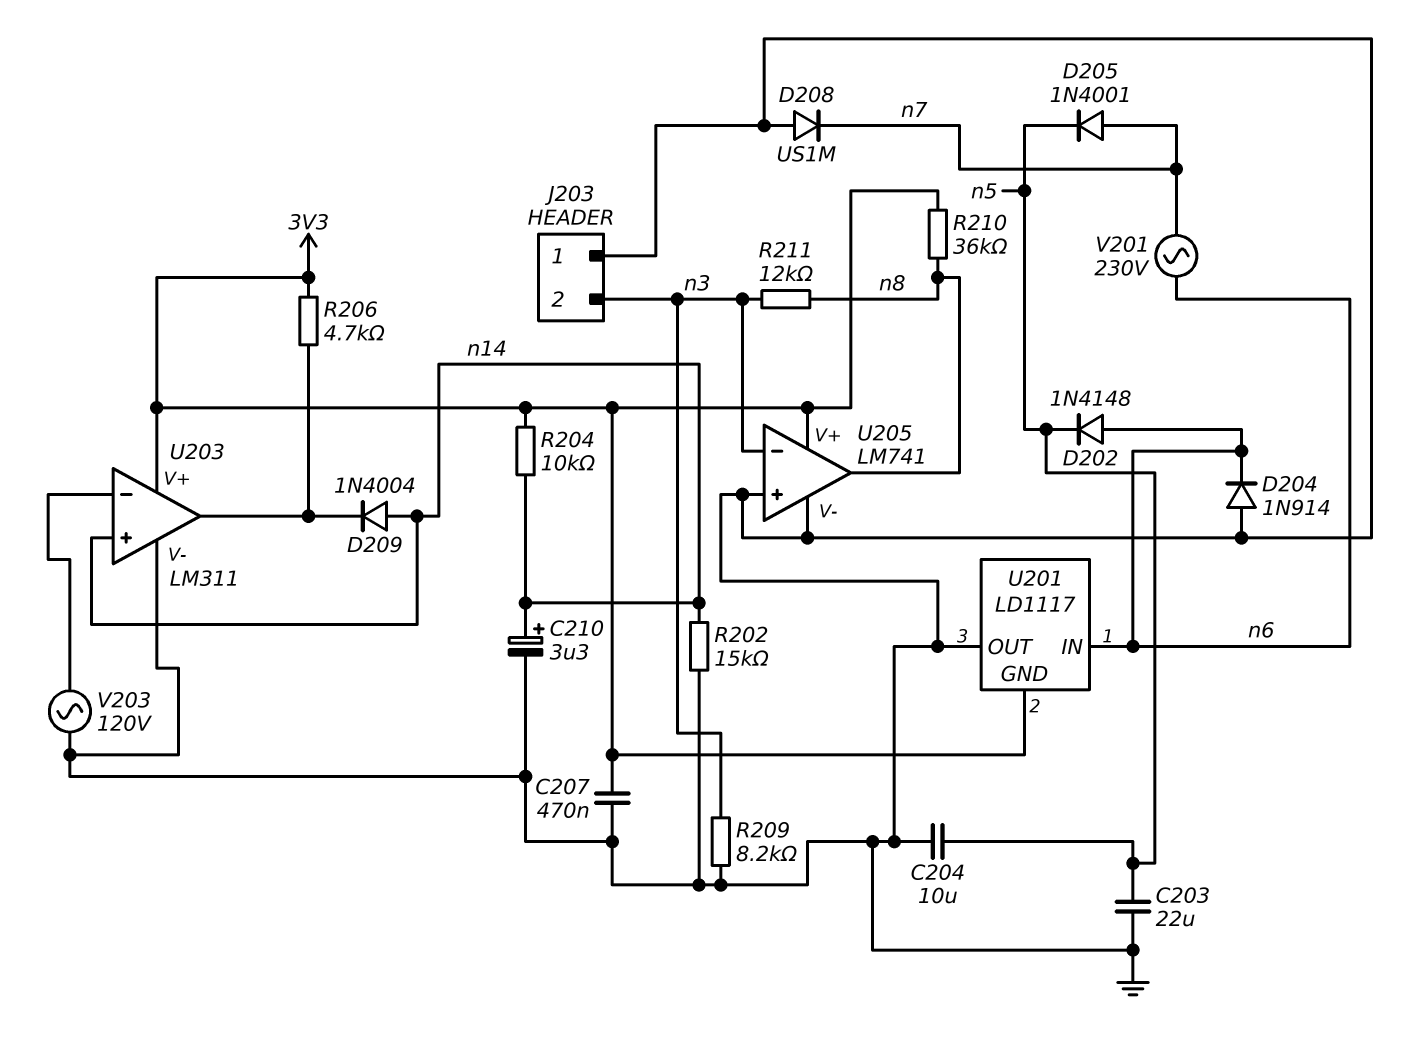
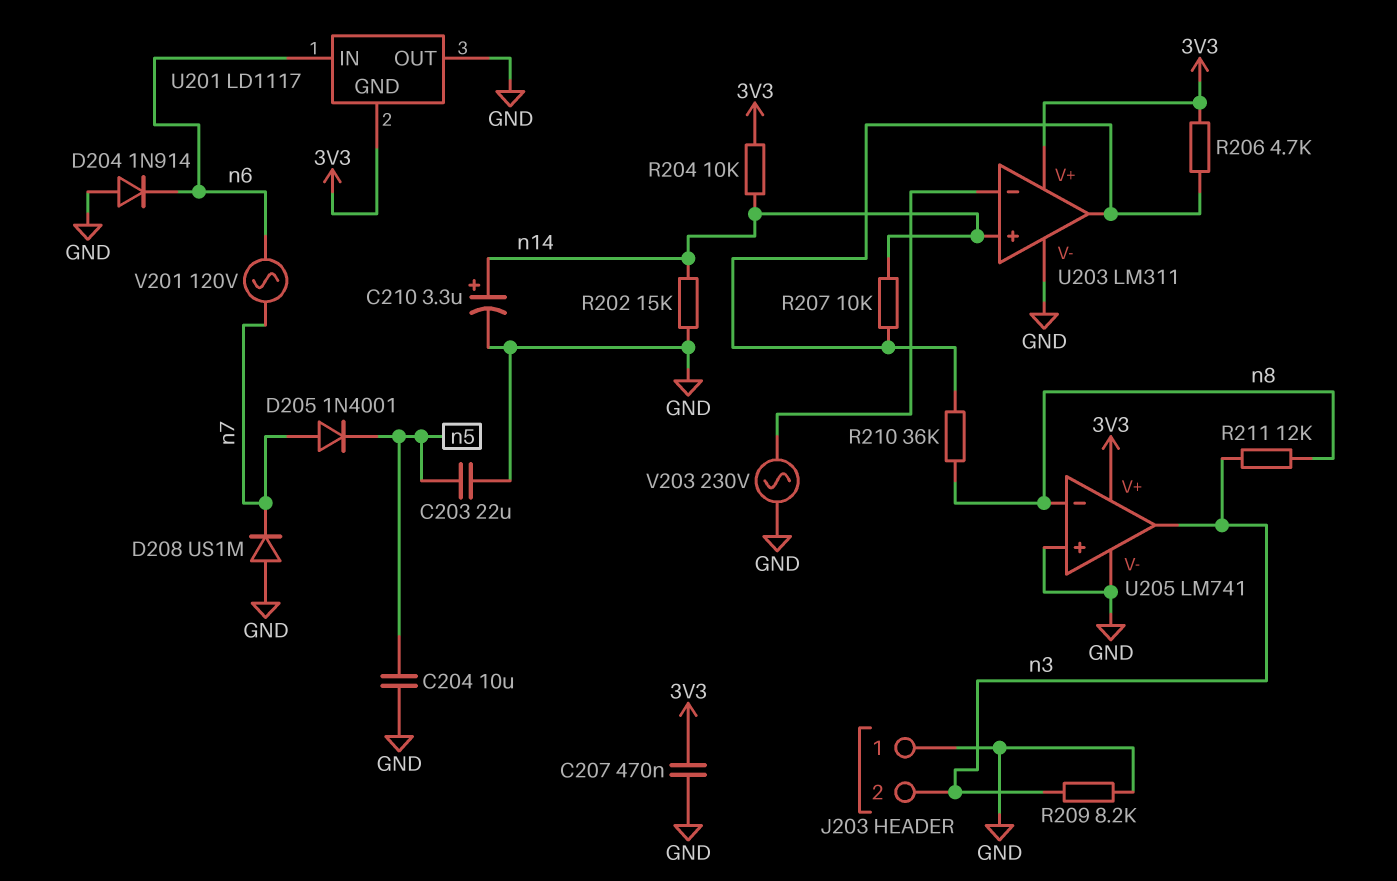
D202: diode 1N4148 (A n6, K n5) -> none
D209: diode 1N4004 (A n14, K U203/out) -> none
R207: none -> 10k (U203/out, n14)
R210: 36k (3V3, n8) -> 36k (U203/out, n8)
U205 pin in-: n3 -> n8
U205 pin out: n8 -> n3
V201: AC 230V (n6, n7) -> AC 120V (n6, n7)
V203: AC 120V (GND, U203/in-) -> AC 230V (GND, U203/in-)

